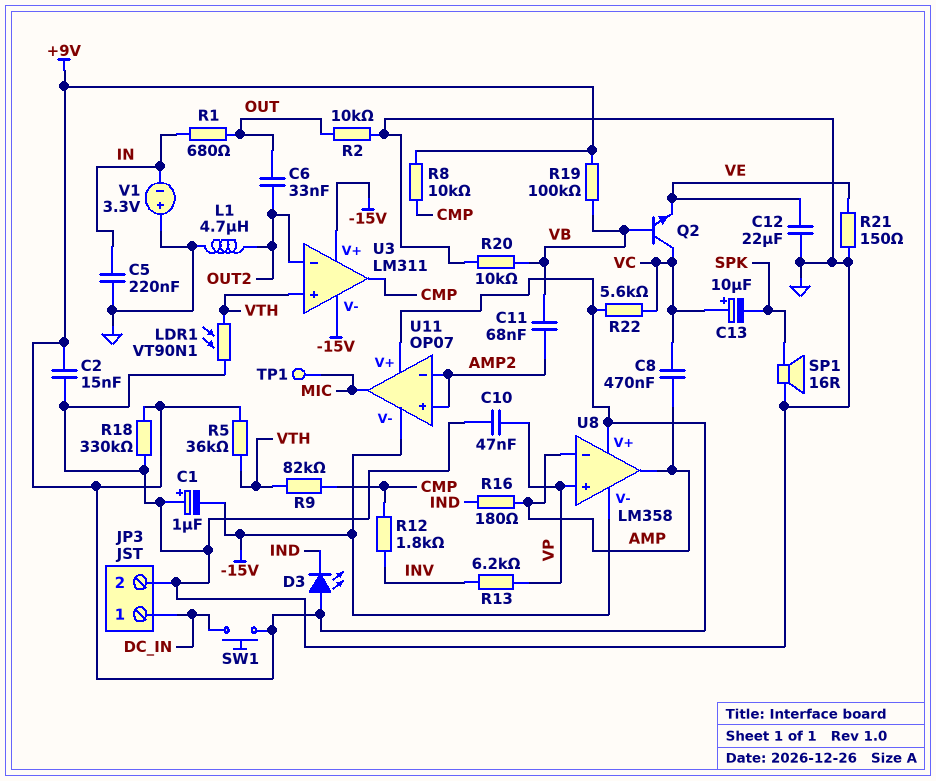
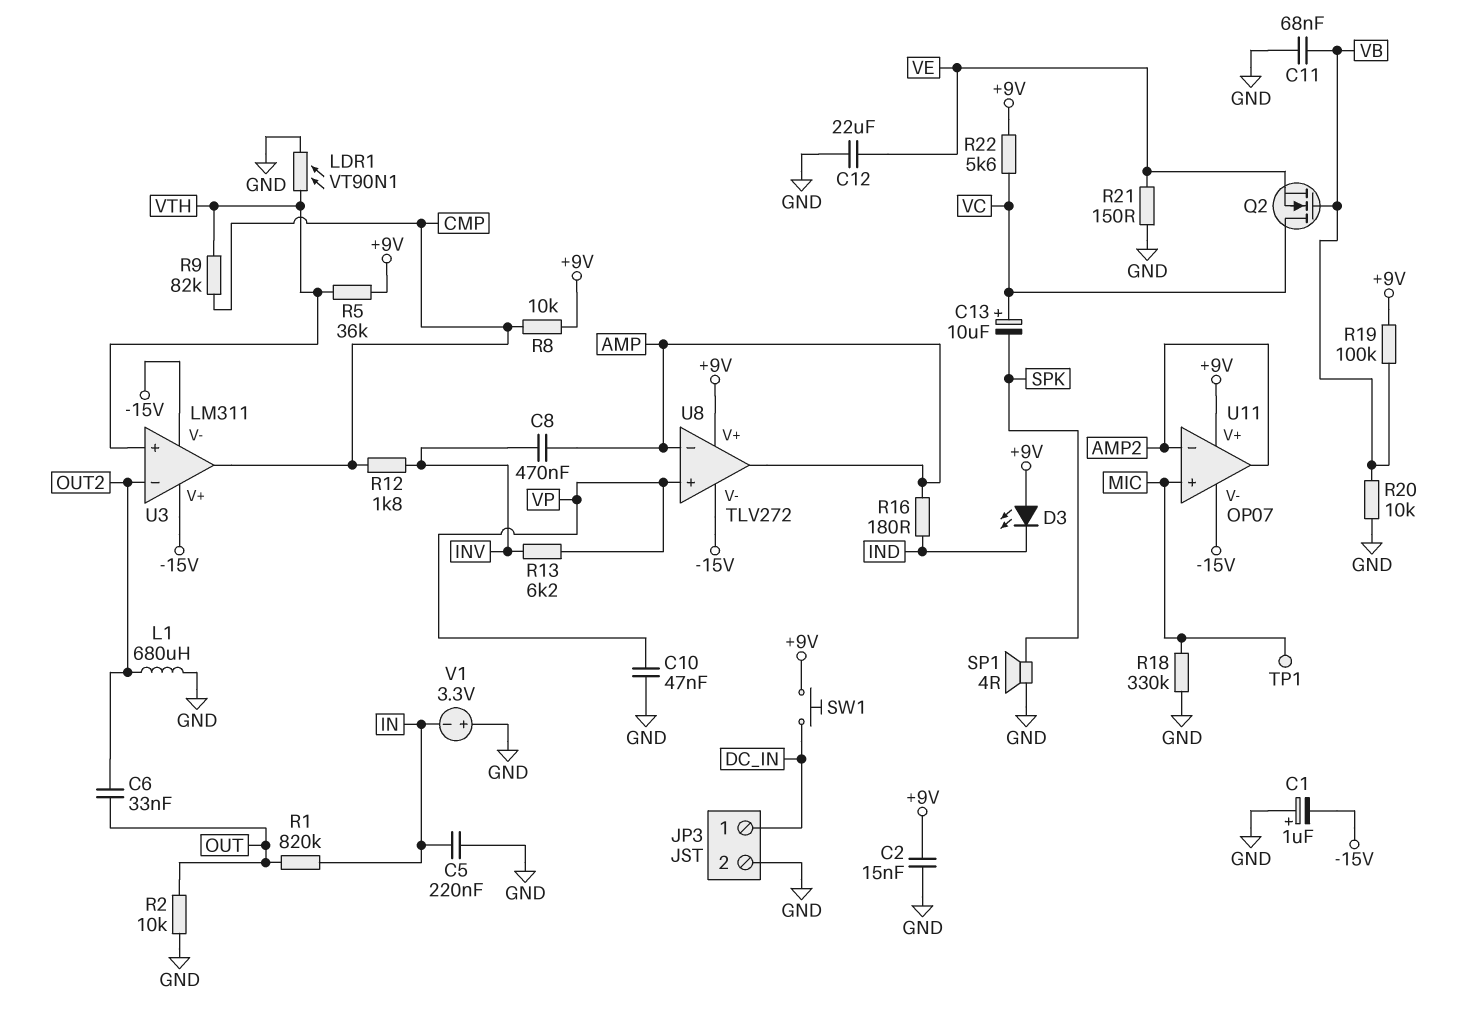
C8: 470nF (AMP, VC) -> 470nF (AMP, INV)
C11: 68nF (AMP2, VB) -> 68nF (GND, VB)
L1: 4.7uH (GND, OUT2) -> 680uH (GND, OUT2)
Q2: NPN (B VB, C VC, E VE) -> NMOS (G VB, D VC, S VE)
R1: 680 (IN, OUT) -> 820k (IN, OUT)
R18: 330k (+9V, GND) -> 330k (GND, MIC)
SP1: speaker 16R (GND, SPK) -> speaker 4R (GND, SPK)
U8: LM358 -> TLV272
U11 pin in+: AMP2 -> MIC
U11 pin out: MIC -> AMP2

